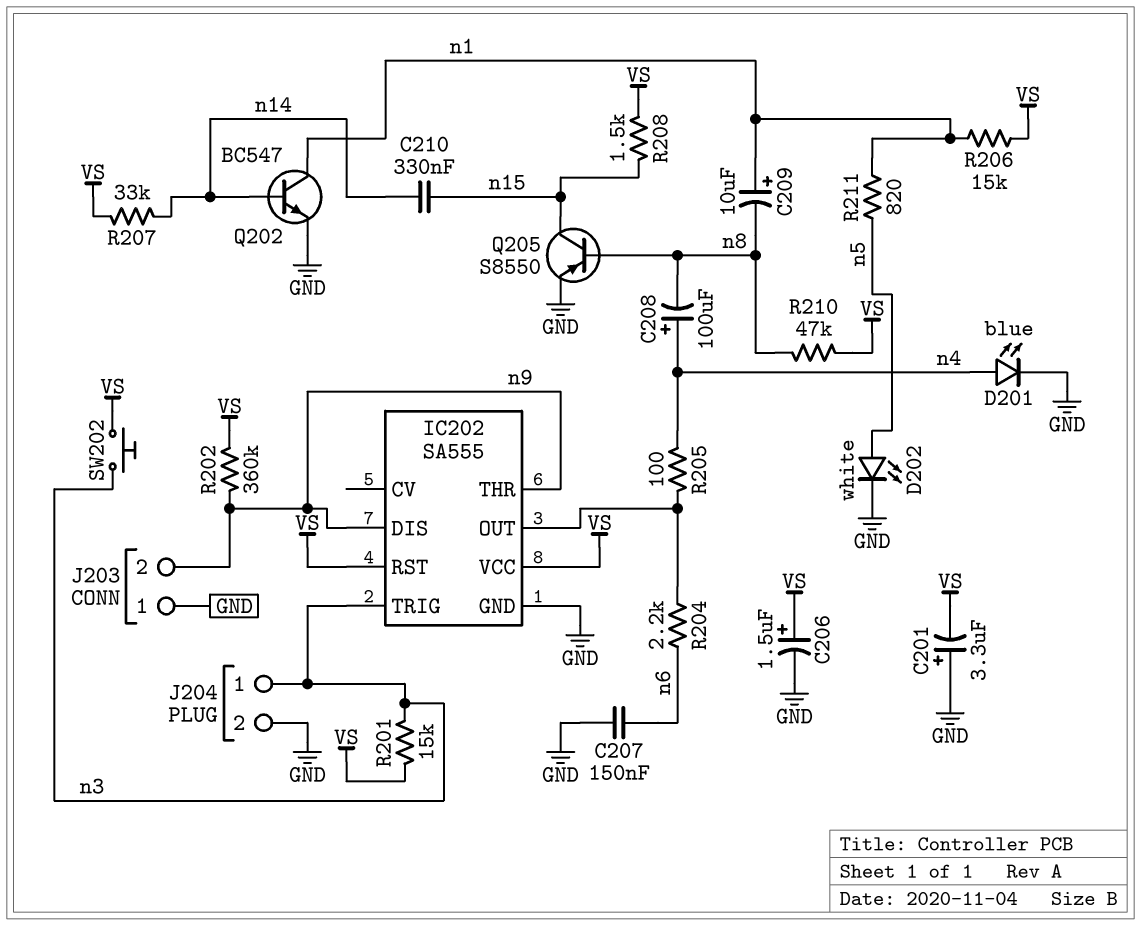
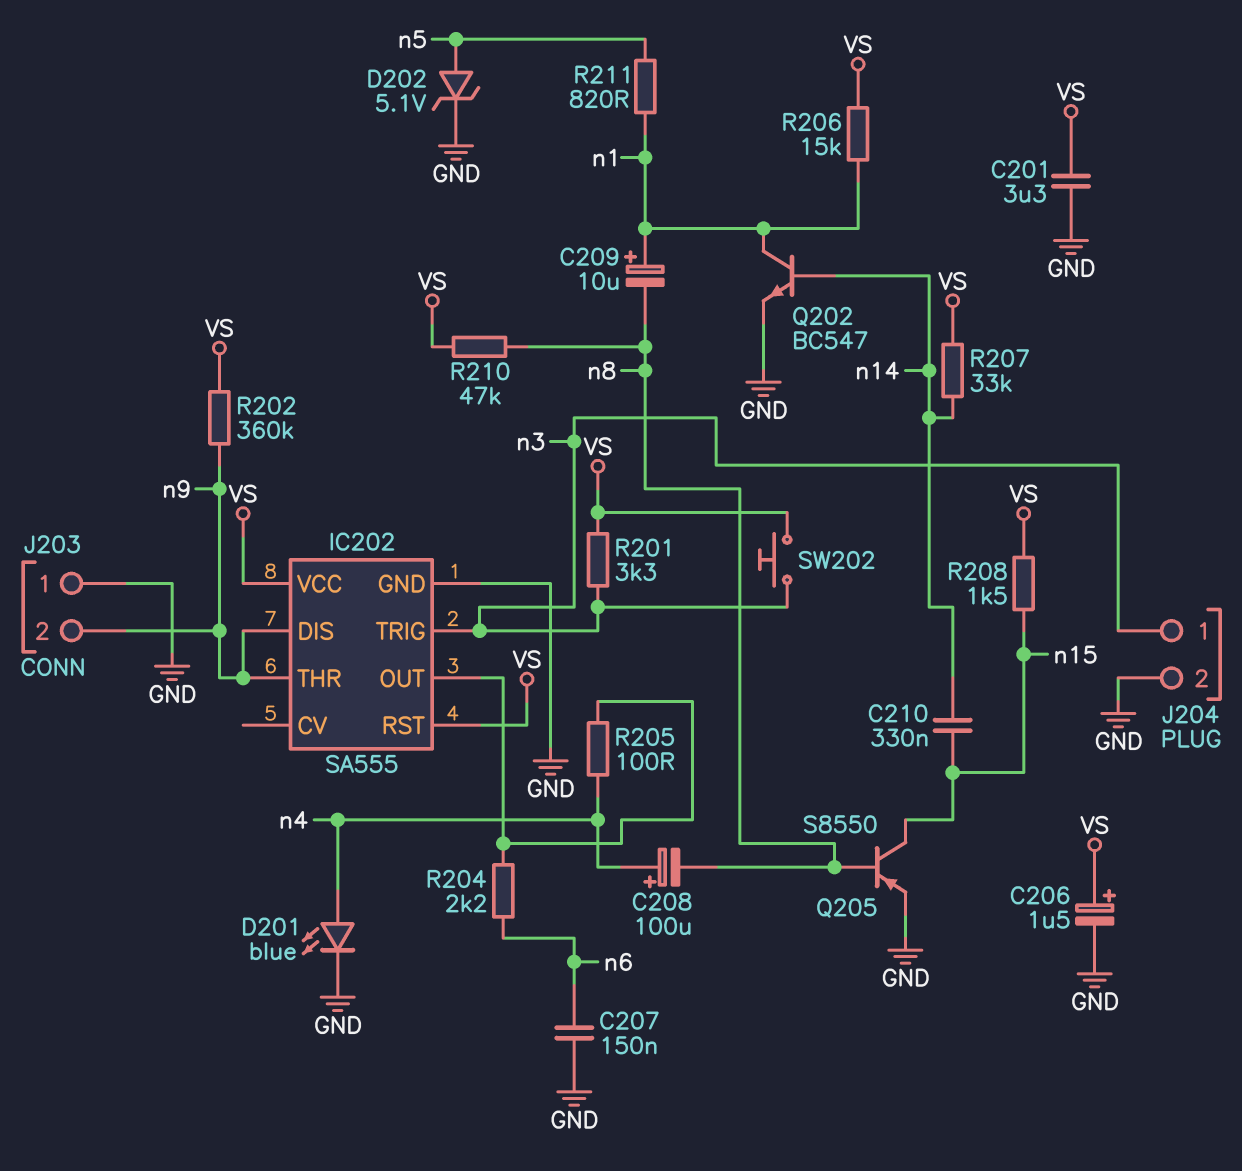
C201: 3.3uF (plus GND, minus VS) -> 3.3uF (GND, VS)
D202: LED white (A n5, K GND) -> zener 5.1V (A n5, K GND)
R201: 15k (VS, n3) -> 3.3k (VS, n3)

